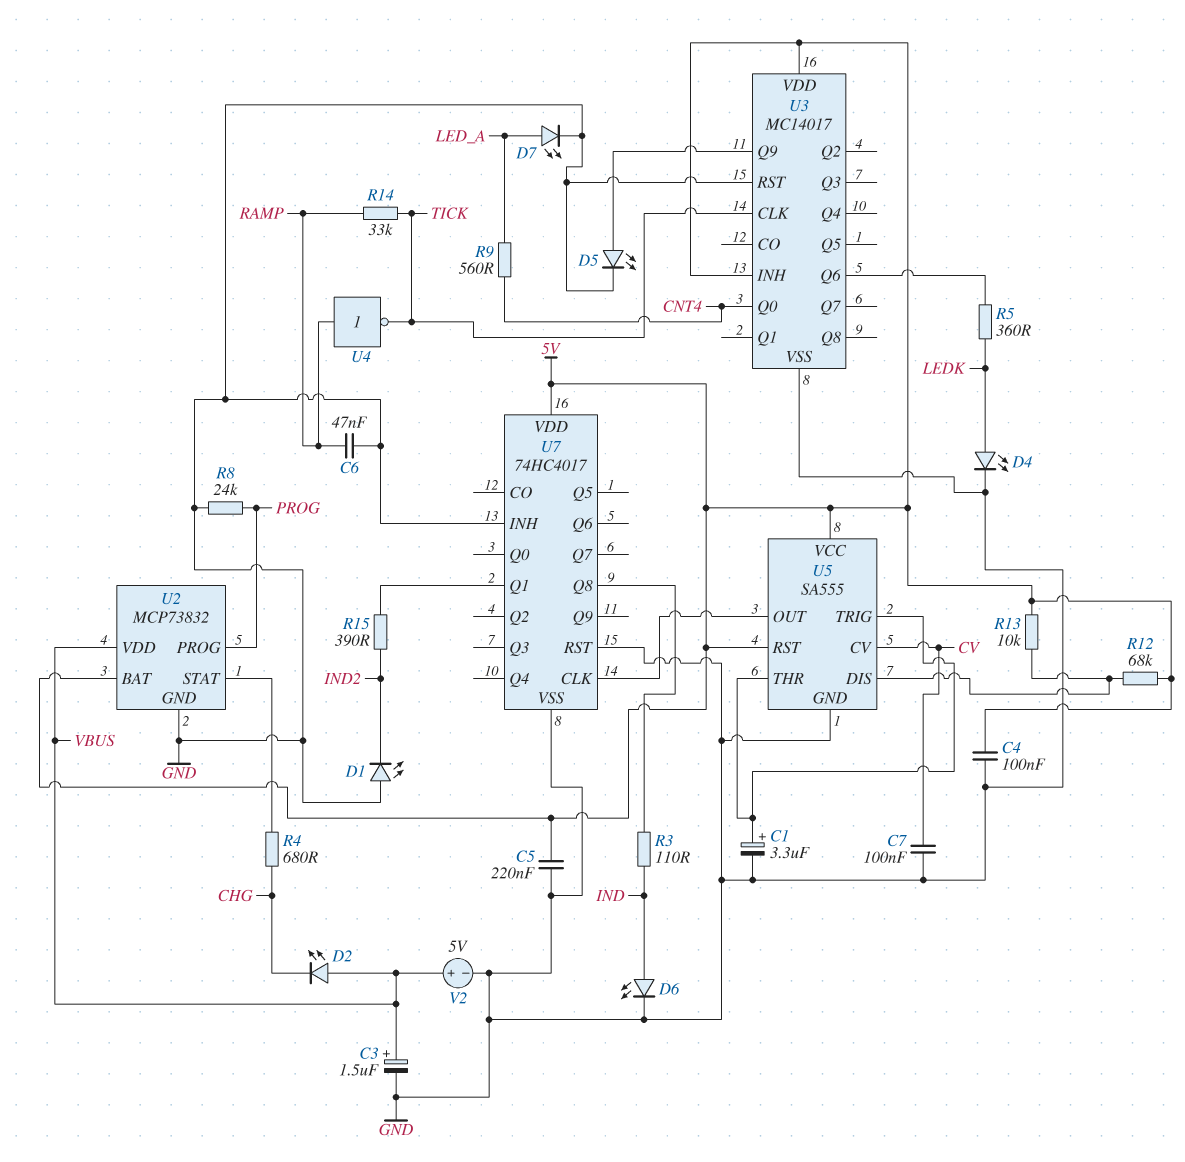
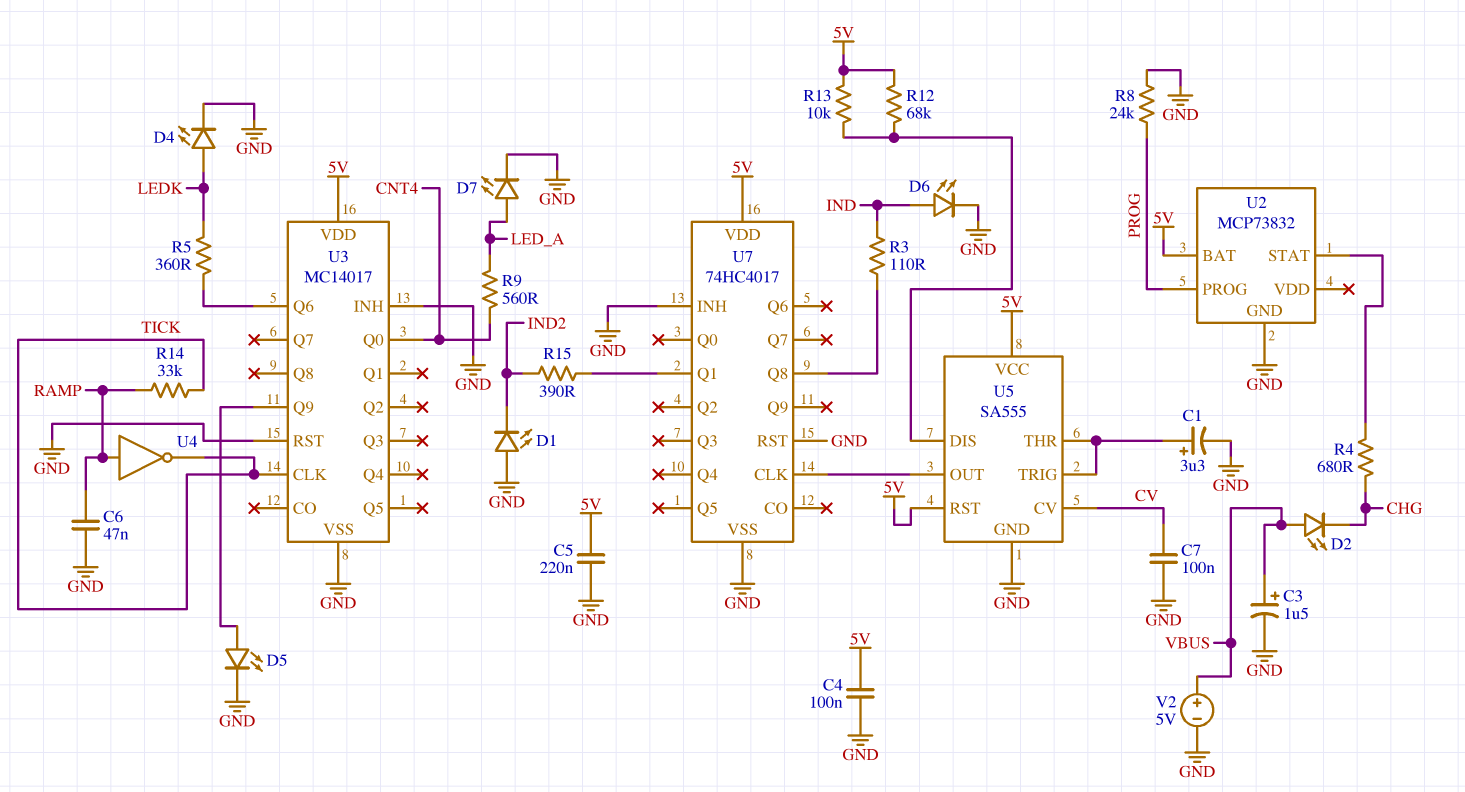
U2 pin VDD: VBUS -> none
U3 pin INH: 5V -> GND

